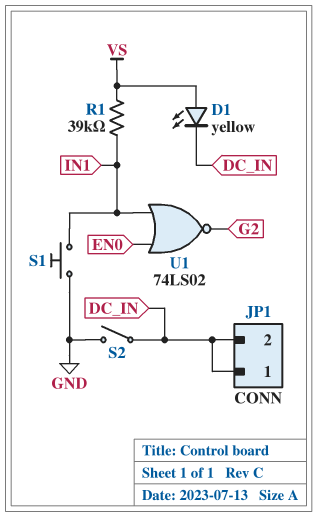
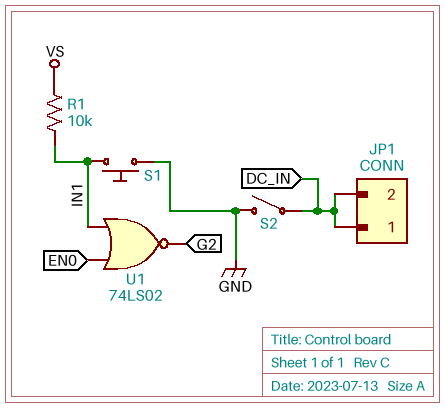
D1: LED yellow (A VS, K DC_IN) -> none
R1: 39k (IN1, VS) -> 10k (IN1, VS)

